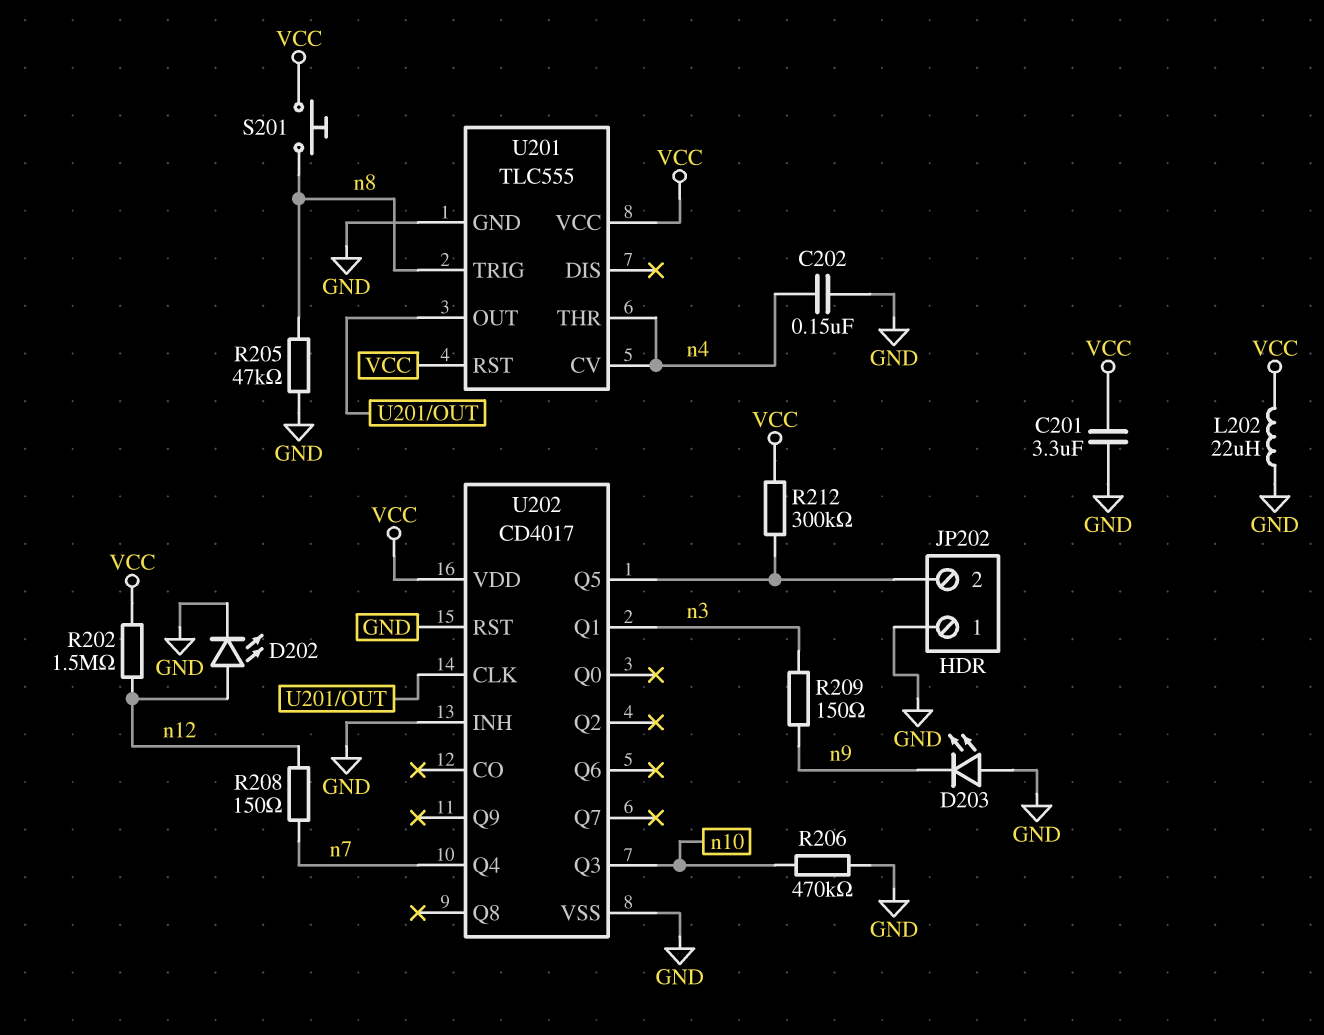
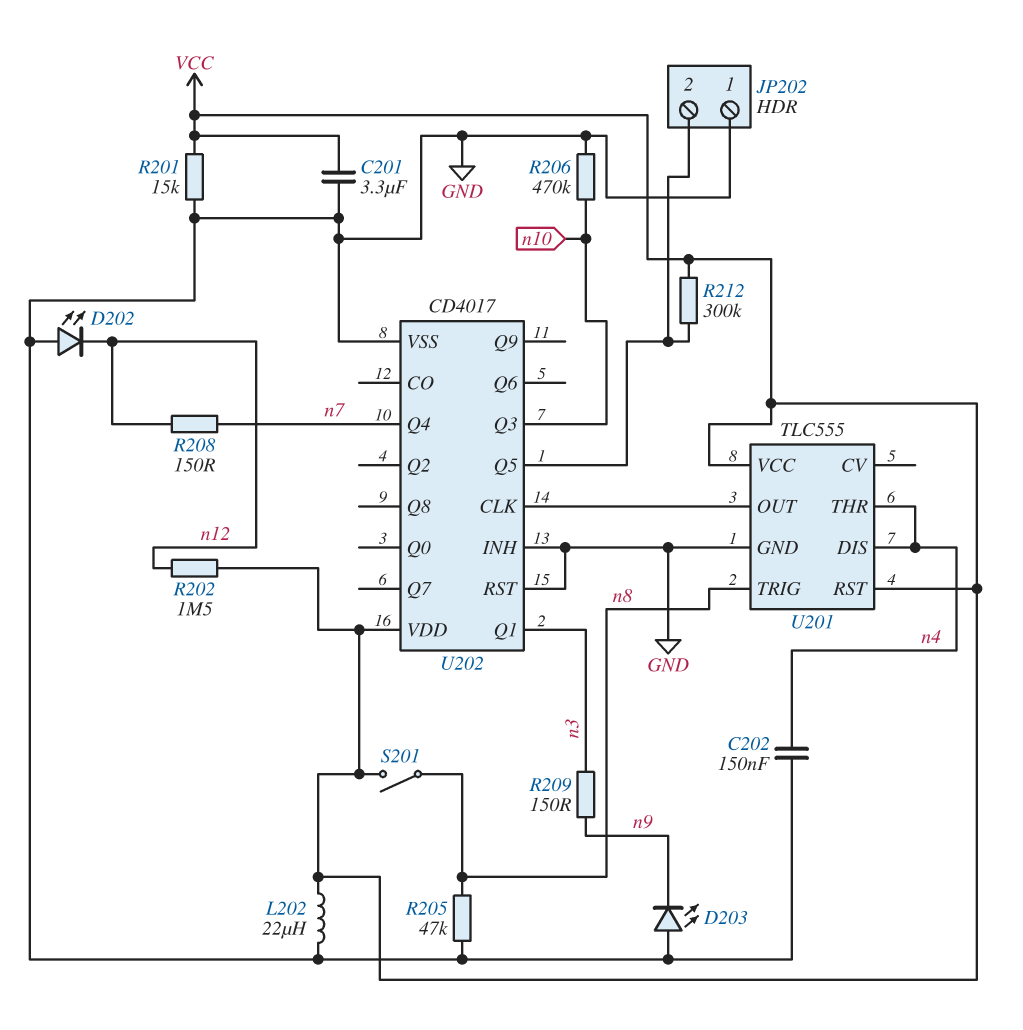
D202: LED (A n12, K GND) -> LED (A GND, K n12)
R201: none -> 15k (GND, VCC)
S201: button (VCC, n8) -> switch (VCC, n8)
U201 pin CV: n4 -> none
U201 pin DIS: none -> n4

